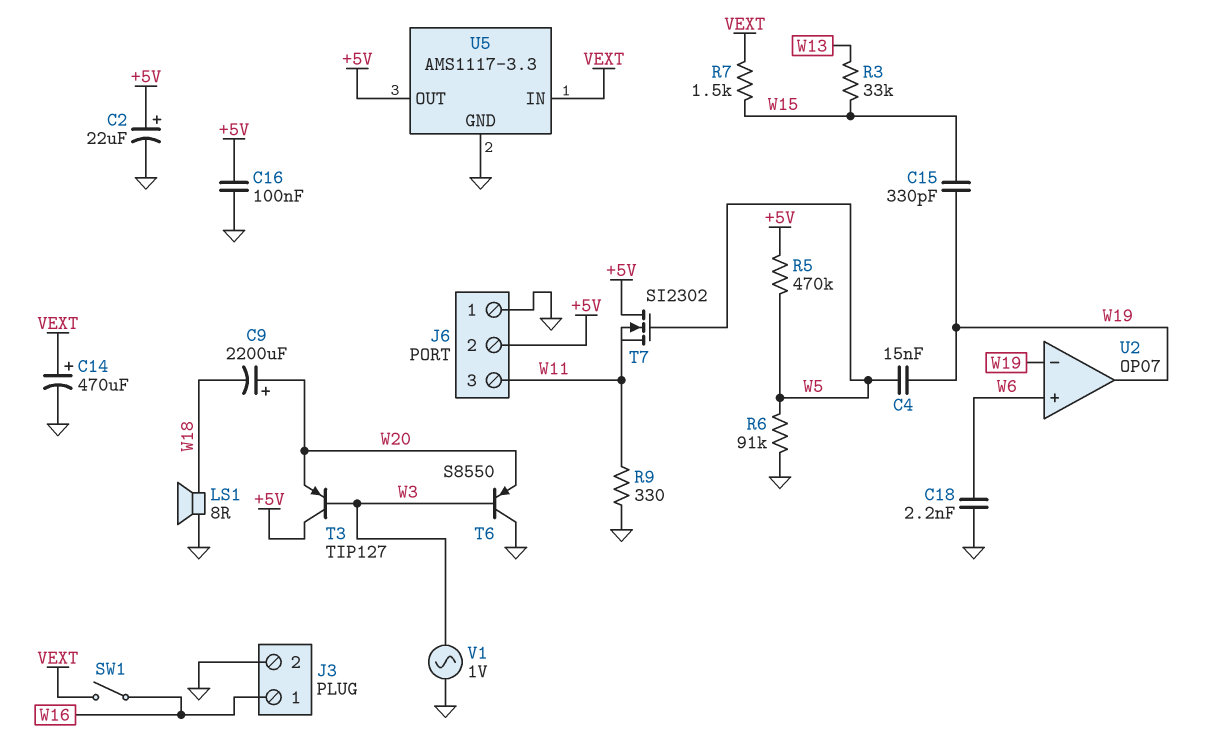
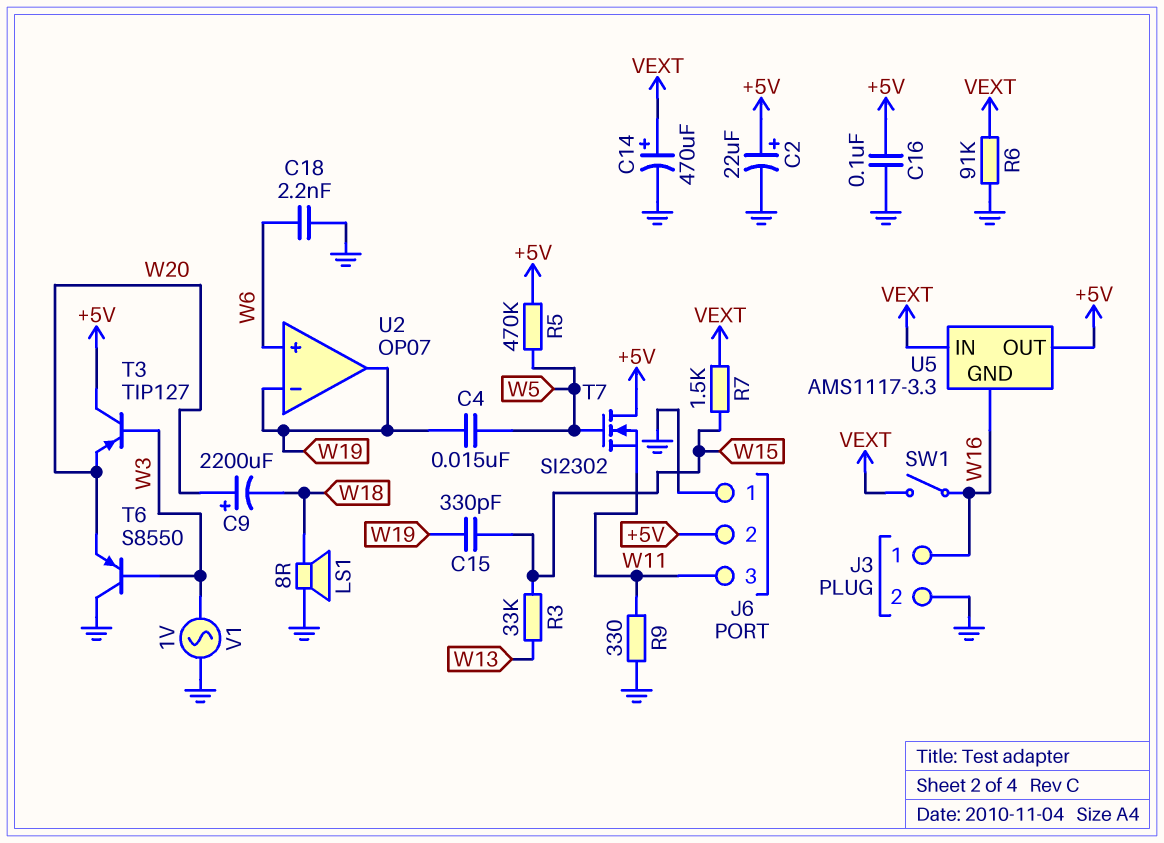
R6: 91k (GND, W5) -> 91k (GND, VEXT)
U5 pin GND: GND -> W16

